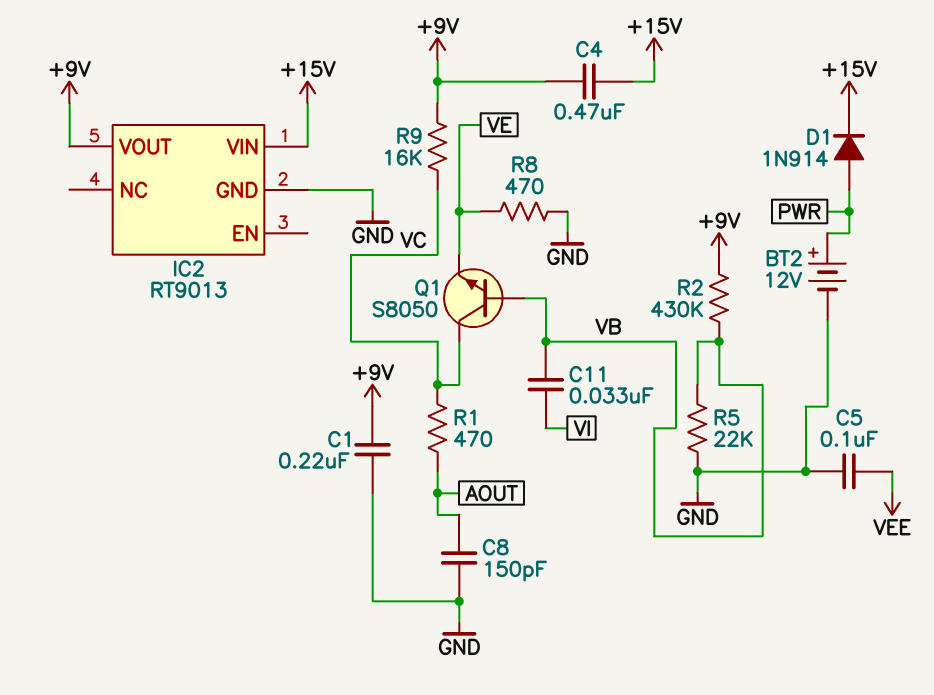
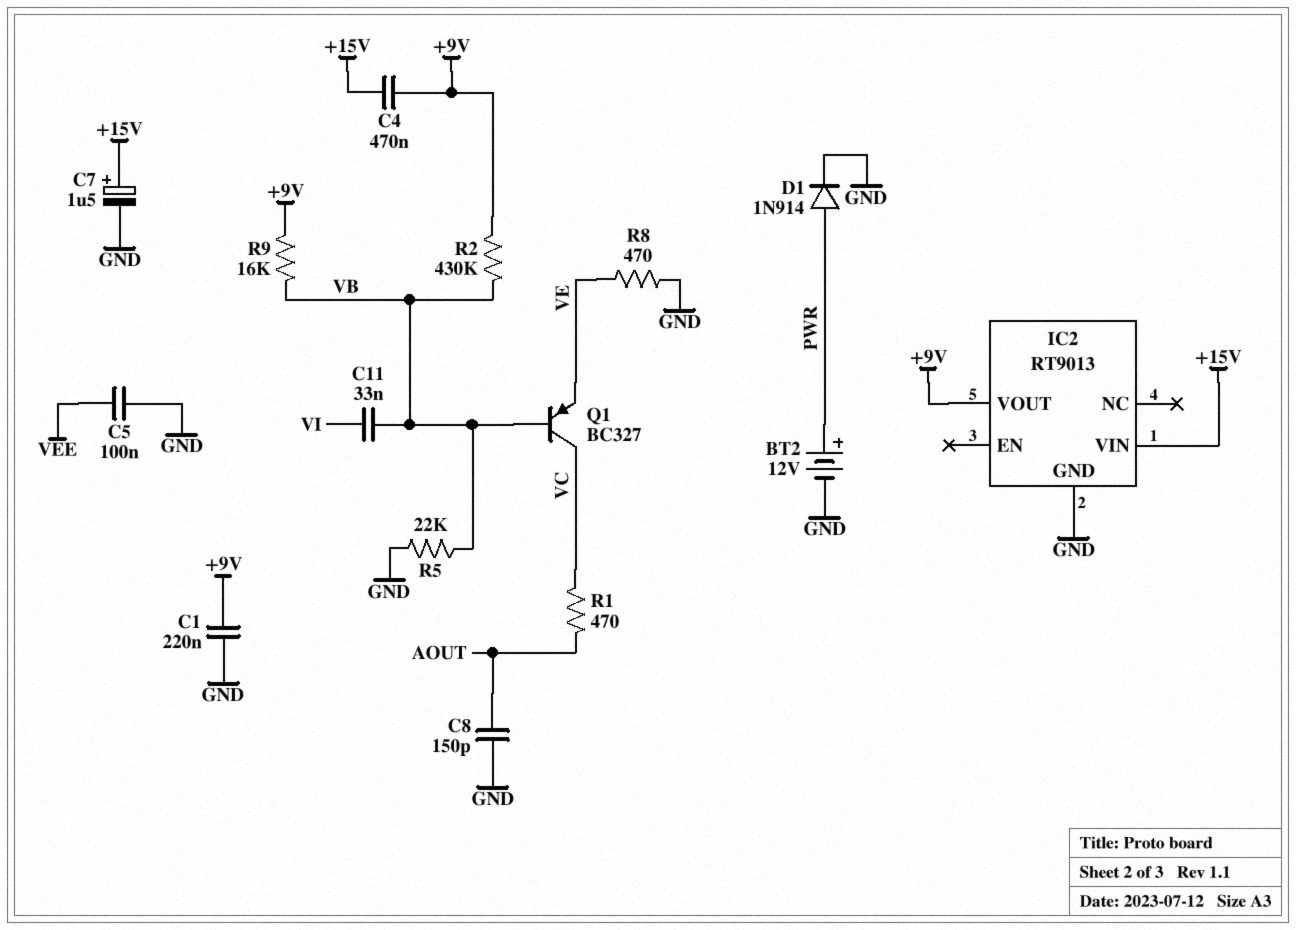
C7: none -> 1.5uF (plus +15V, minus GND)
D1: diode 1N914 (A PWR, K +15V) -> diode 1N914 (A PWR, K GND)
Q1: NPN S8050 (B VB, C VC, E VE) -> PNP BC327 (B VB, C VC, E VE)
R9: 16k (+9V, VC) -> 16k (+9V, VB)

